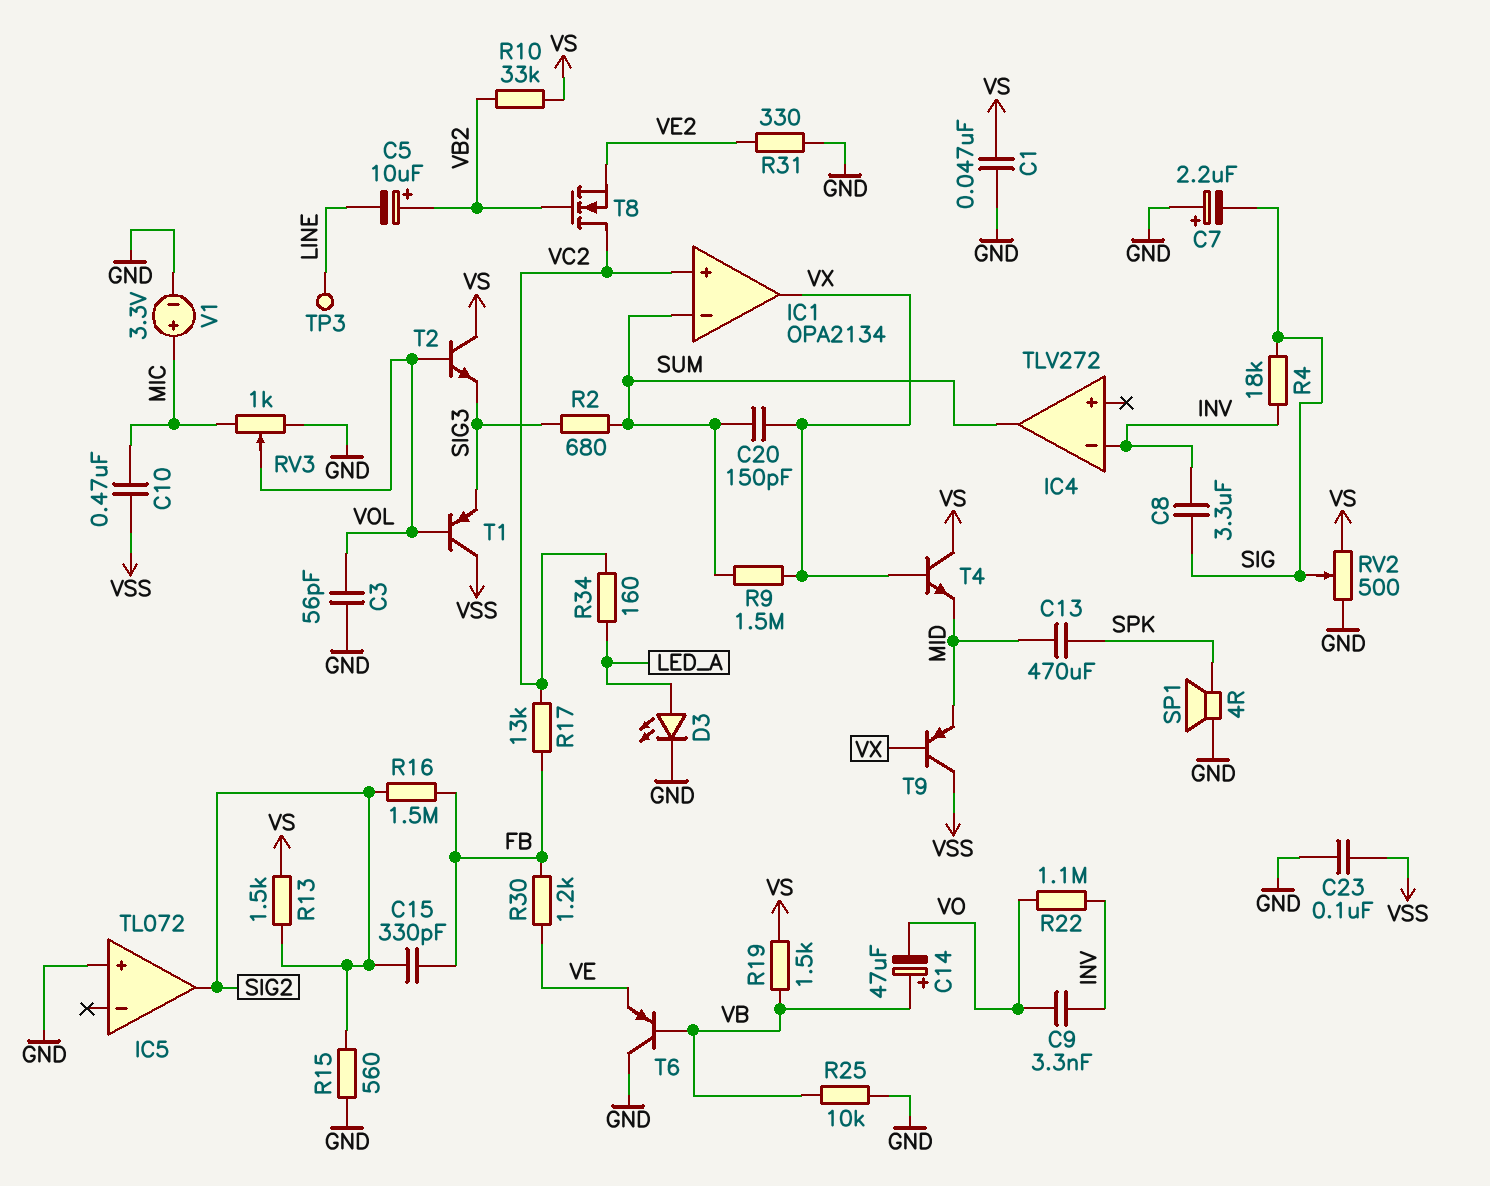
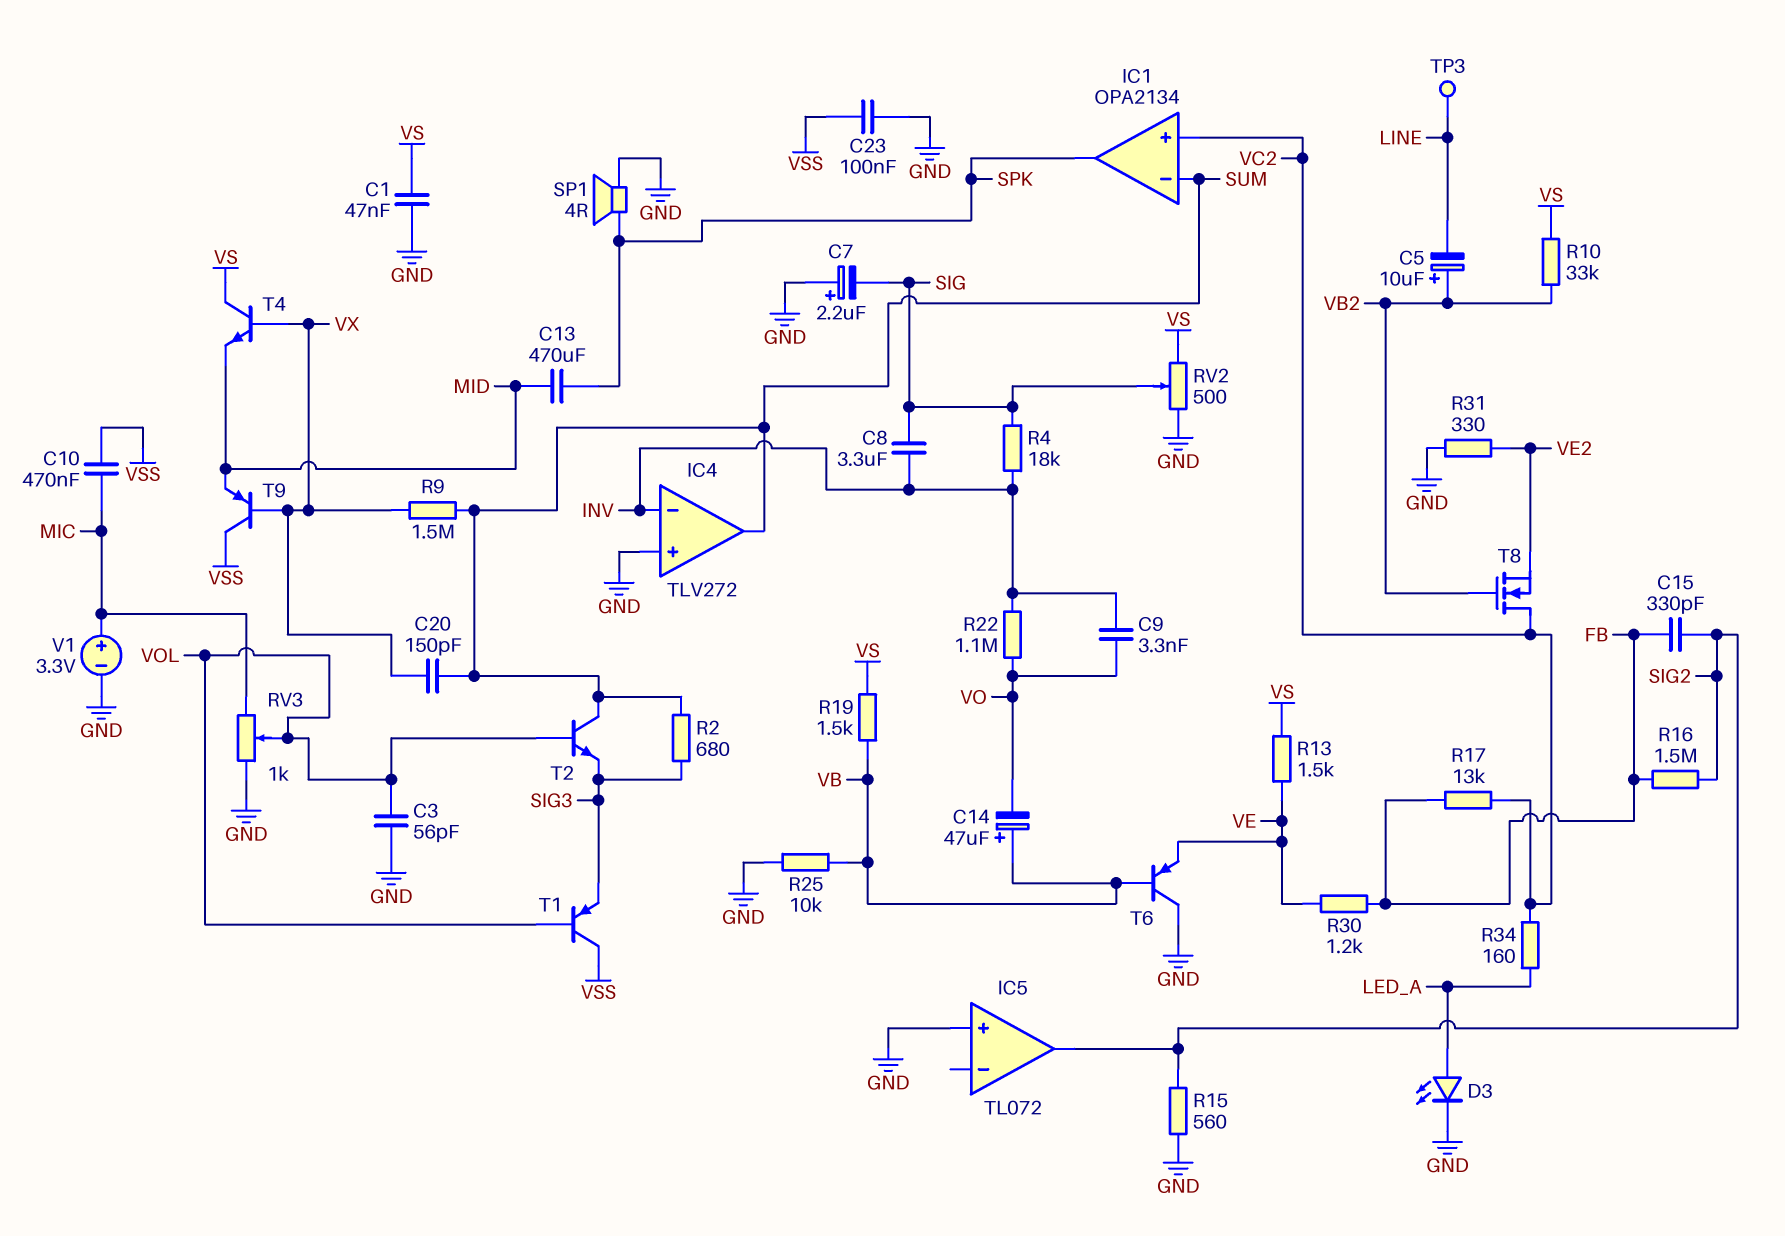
IC1 pin out: VX -> SPK
IC4 pin in+: none -> GND
R13: 1.5k (SIG2, VS) -> 1.5k (VE, VS)
T2: NPN (B VOL, C VS, E SIG3) -> NPN (B VOL, C SUM, E SIG3)

